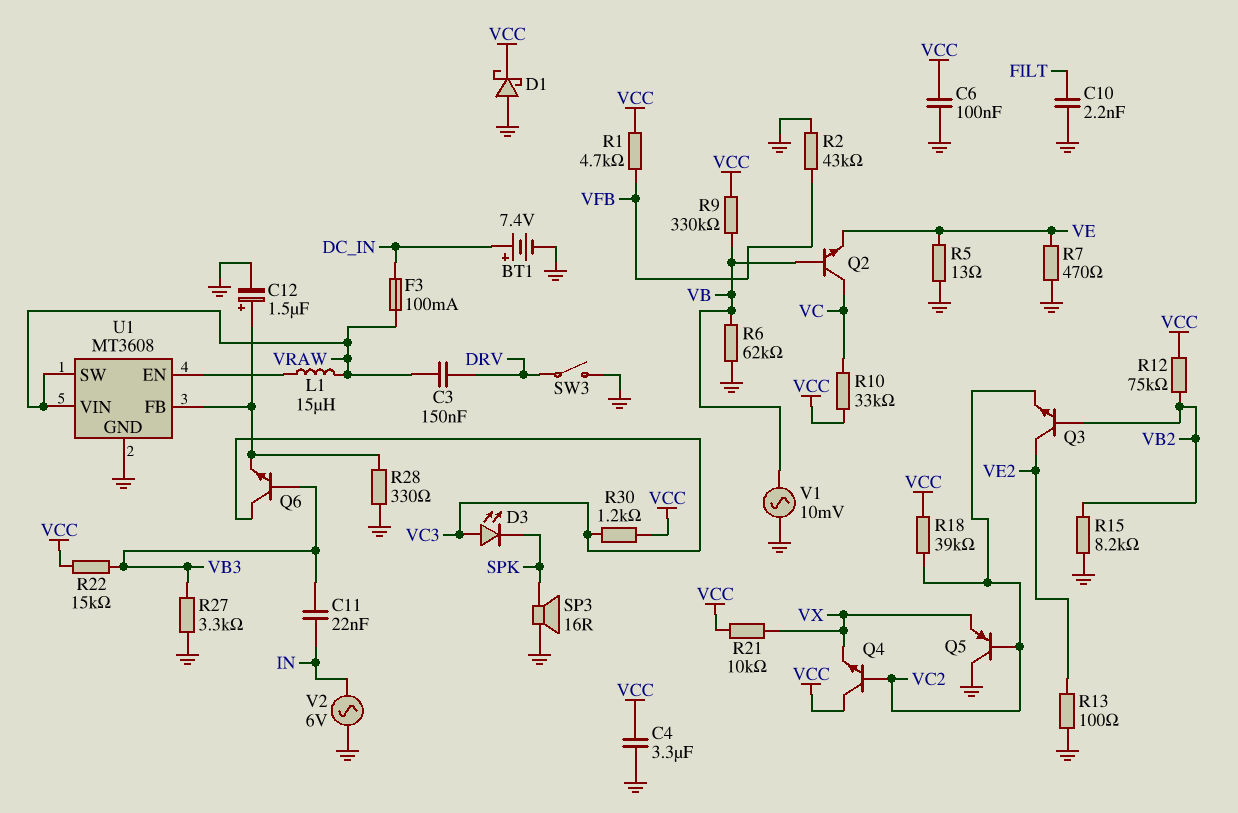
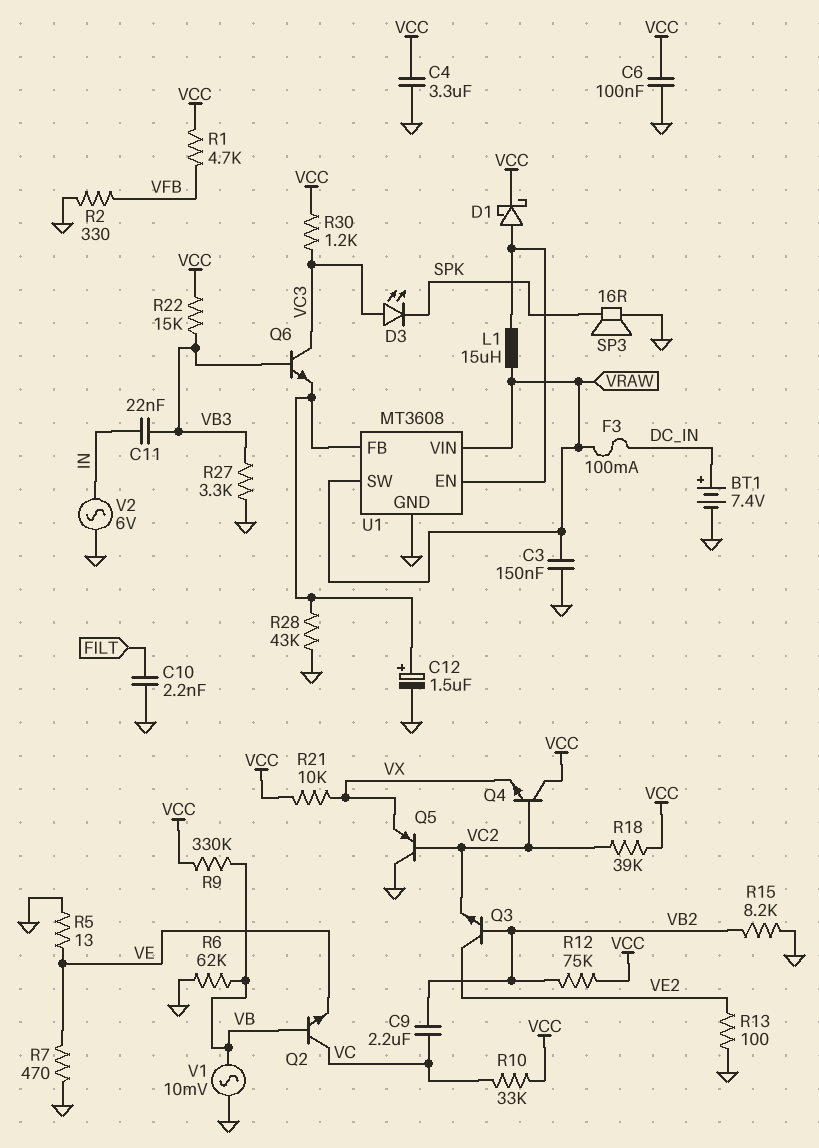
C3: 150nF (DRV, VRAW) -> 150nF (GND, VRAW)
C9: none -> 2.2uF (VB2, VC)
D1: schottky (A GND, K VCC) -> schottky (A U1/EN, K VCC)
R2: 43k (GND, VFB) -> 330 (GND, VFB)
R28: 330 (GND, U1/FB) -> 43k (GND, U1/FB)
SW3: switch (DRV, GND) -> none

